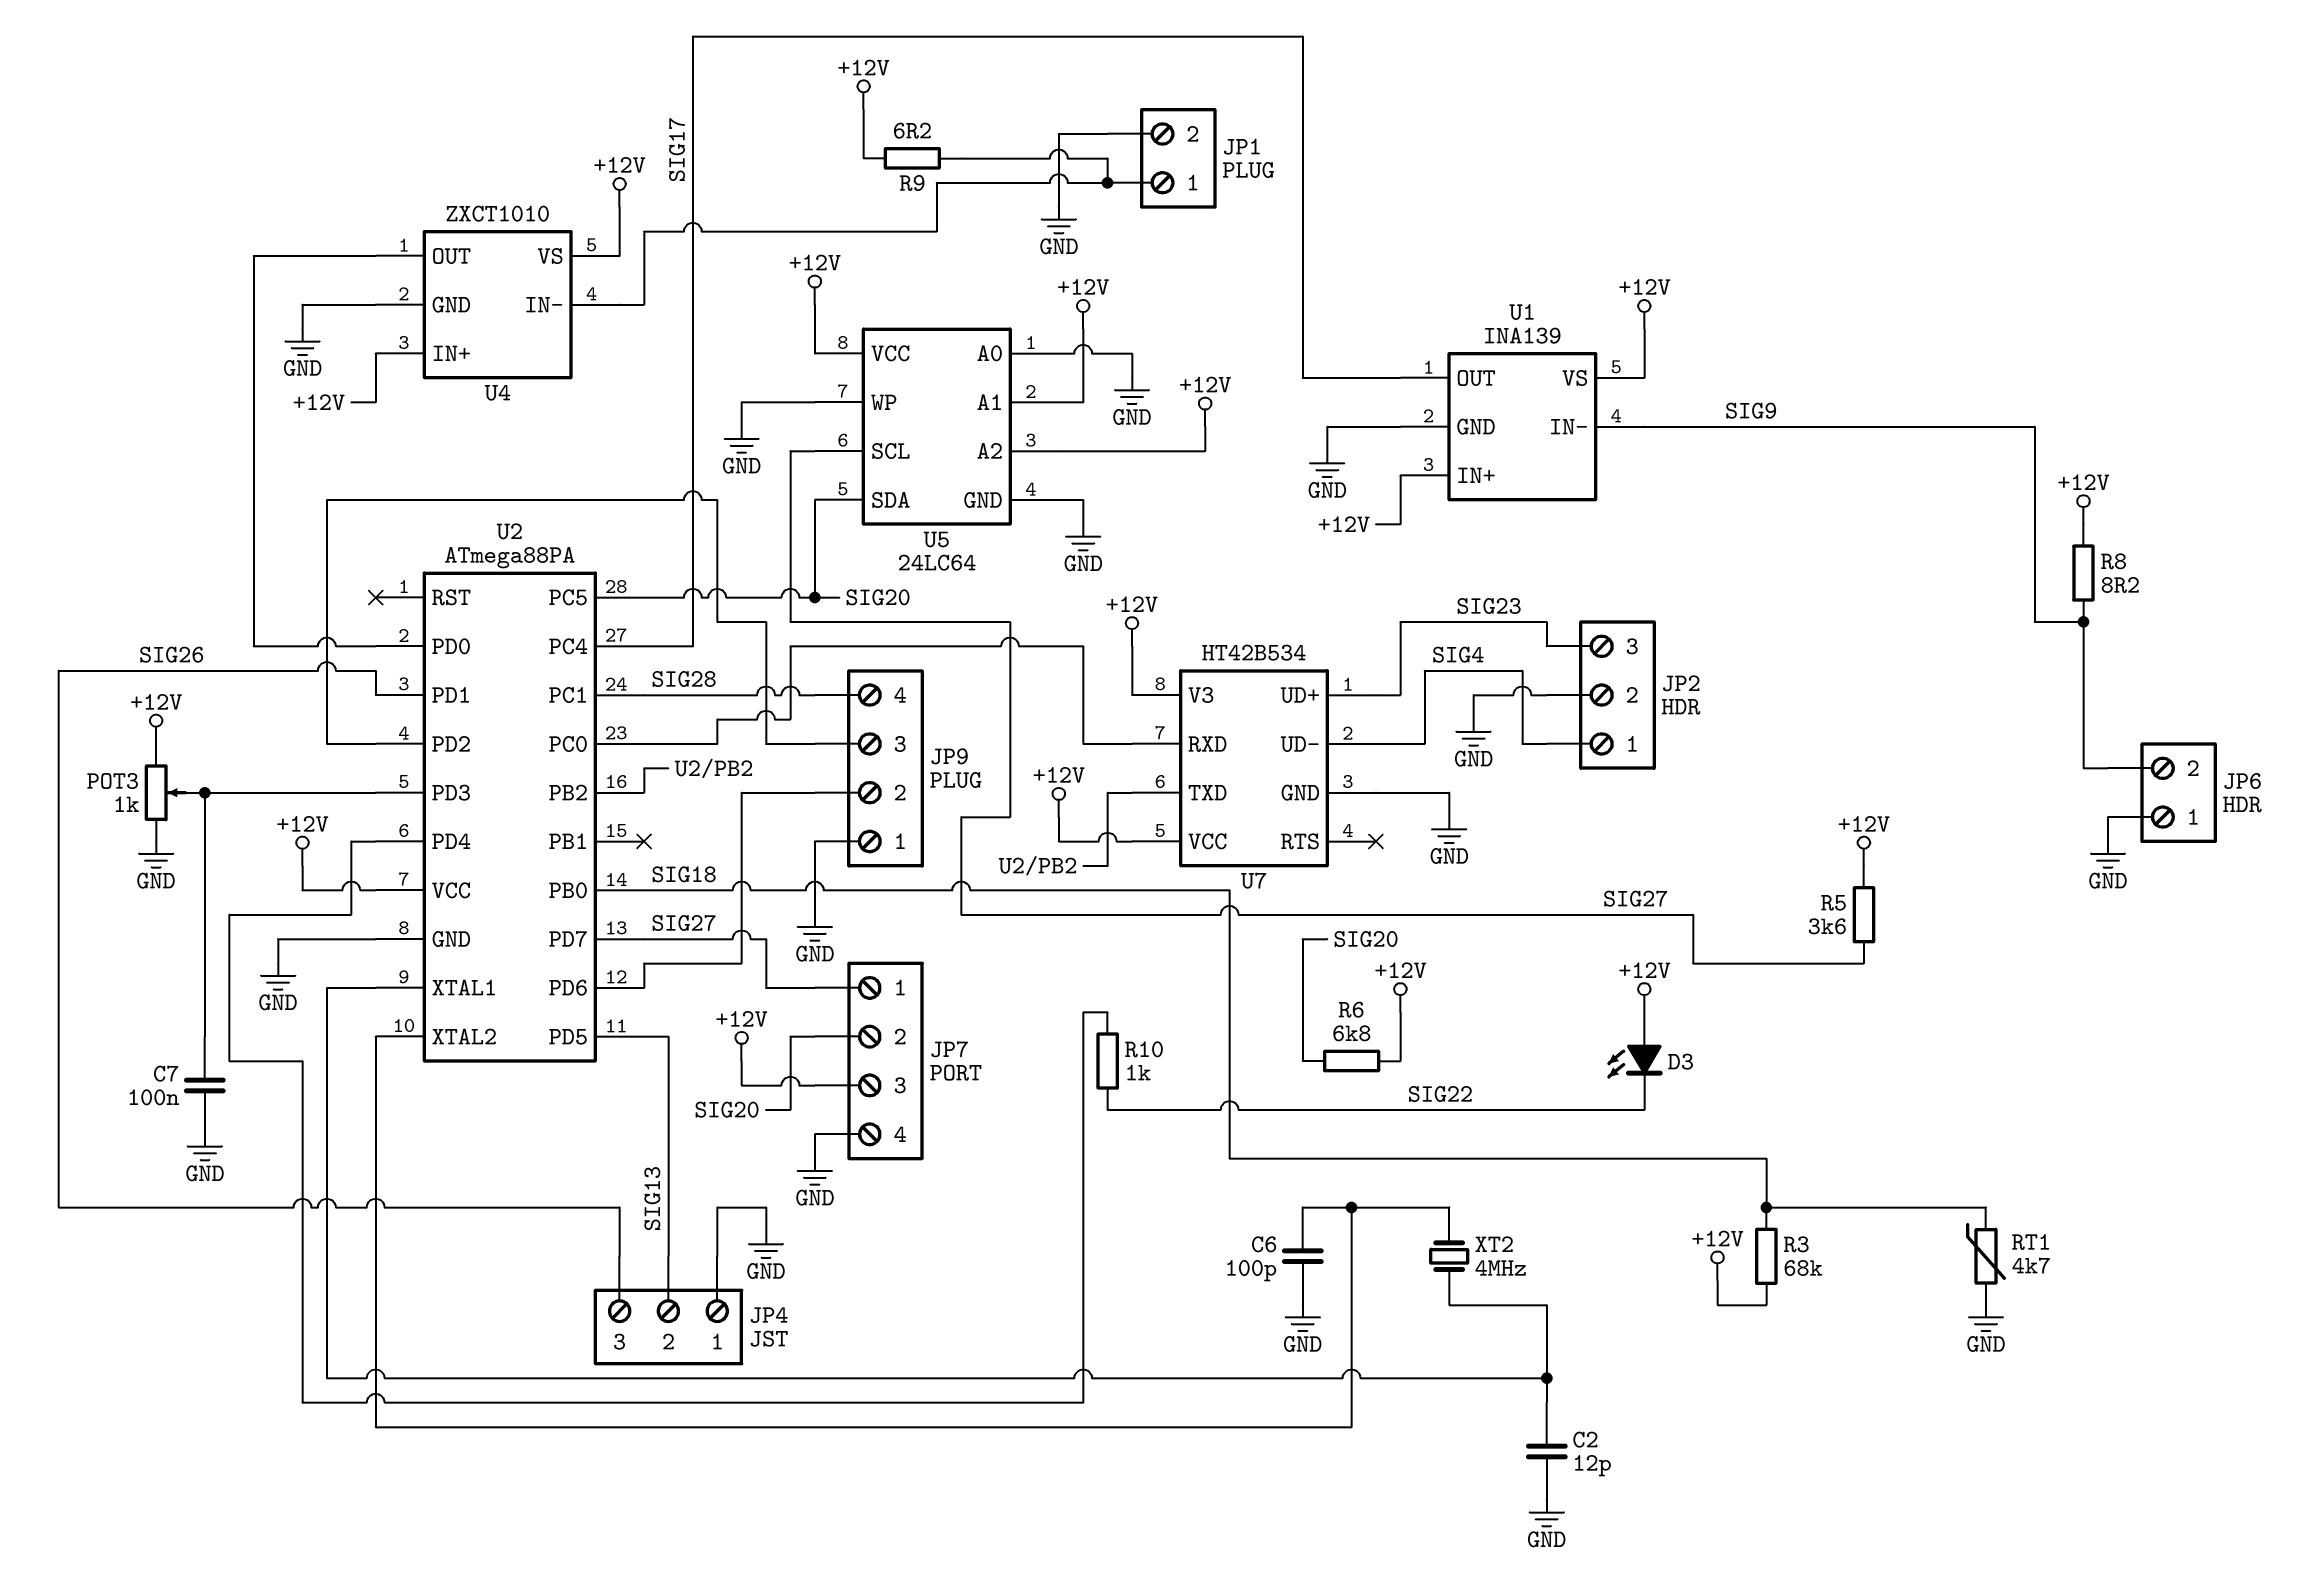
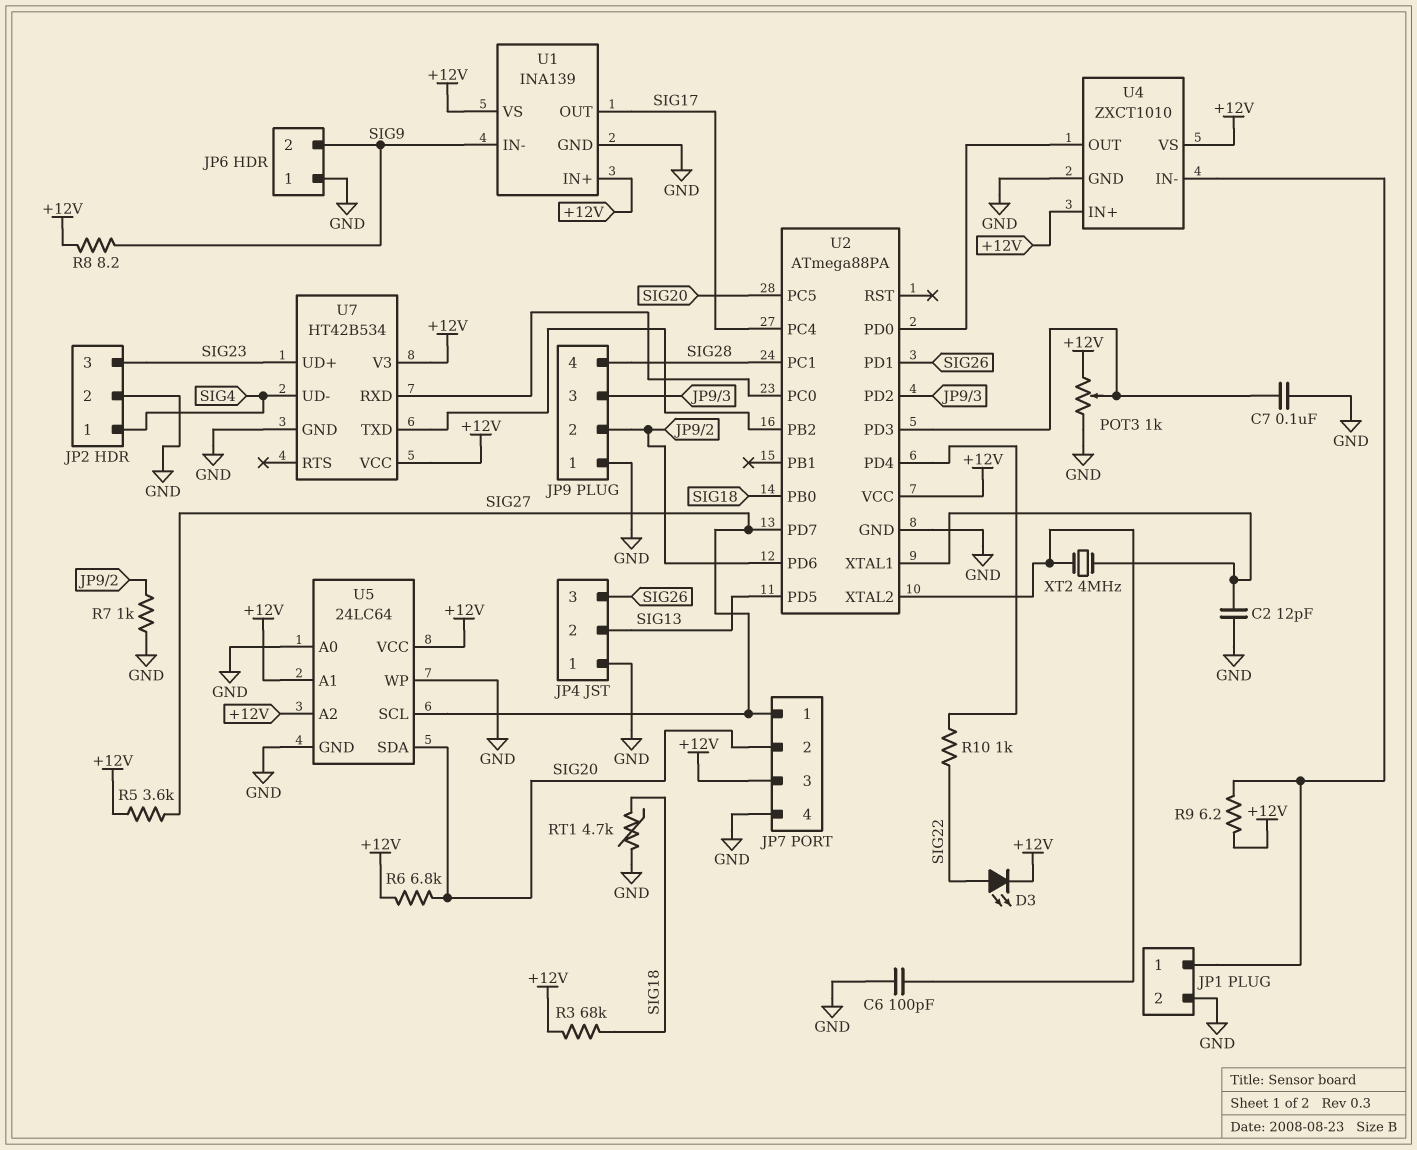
D3: LED (A +12V, K SIG22) -> LED (A SIG22, K +12V)
R7: none -> 1k (GND, JP9/2)

